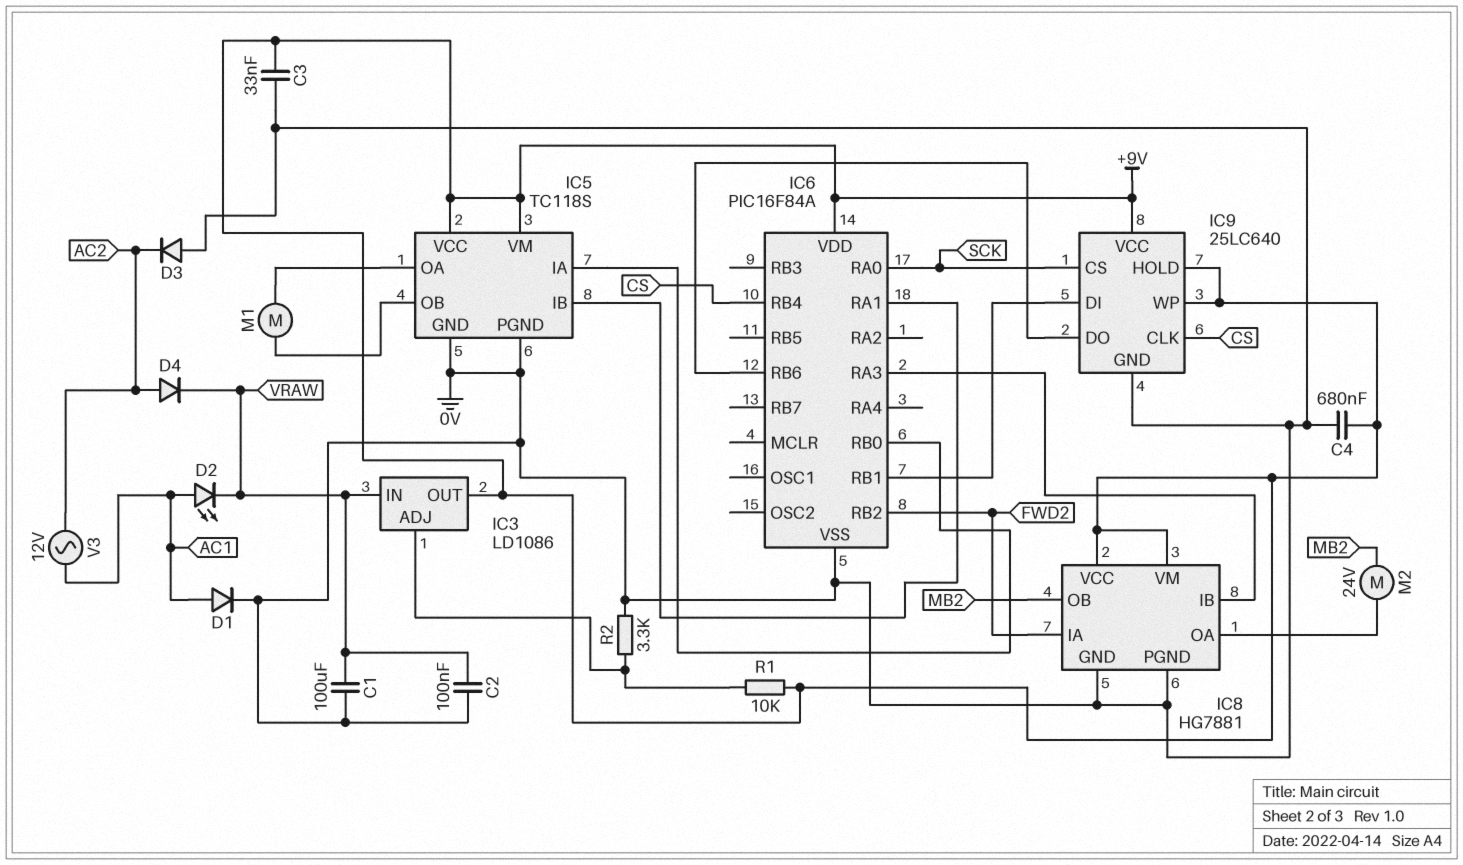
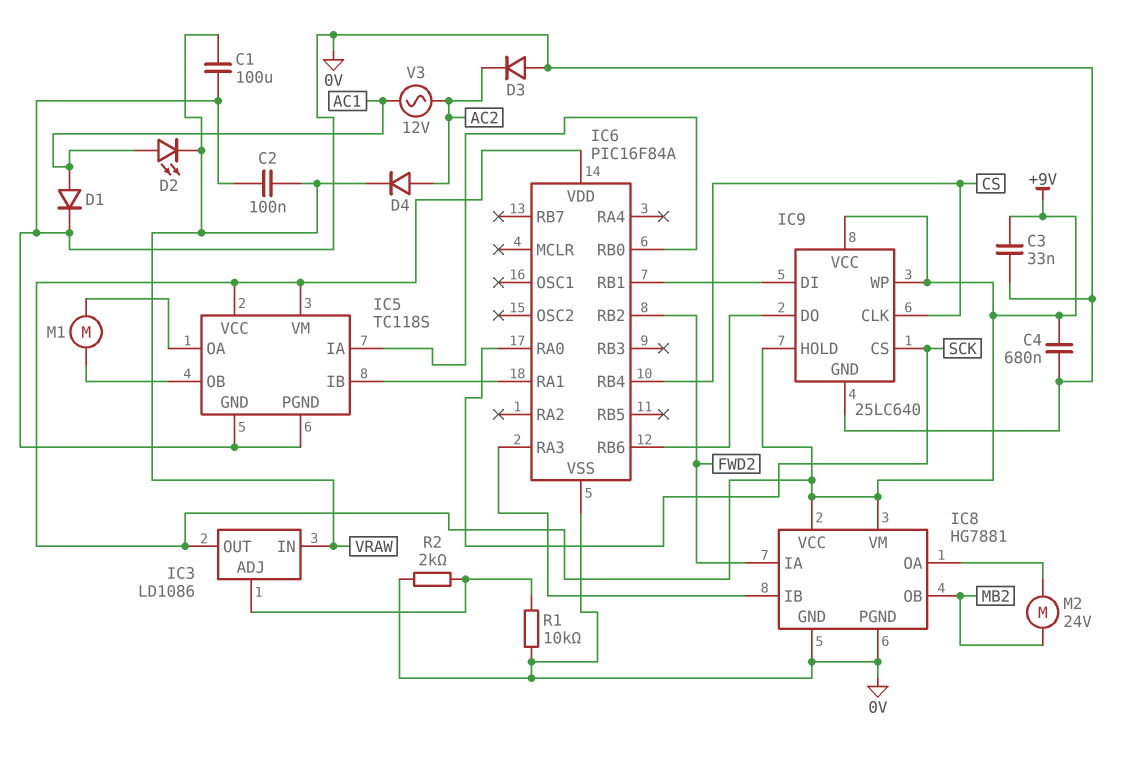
R1: 10k (+9V, IC3/ADJ) -> 10k (0V, IC3/ADJ)
R2: 3.3k (0V, IC3/ADJ) -> 2k (0V, IC3/ADJ)

